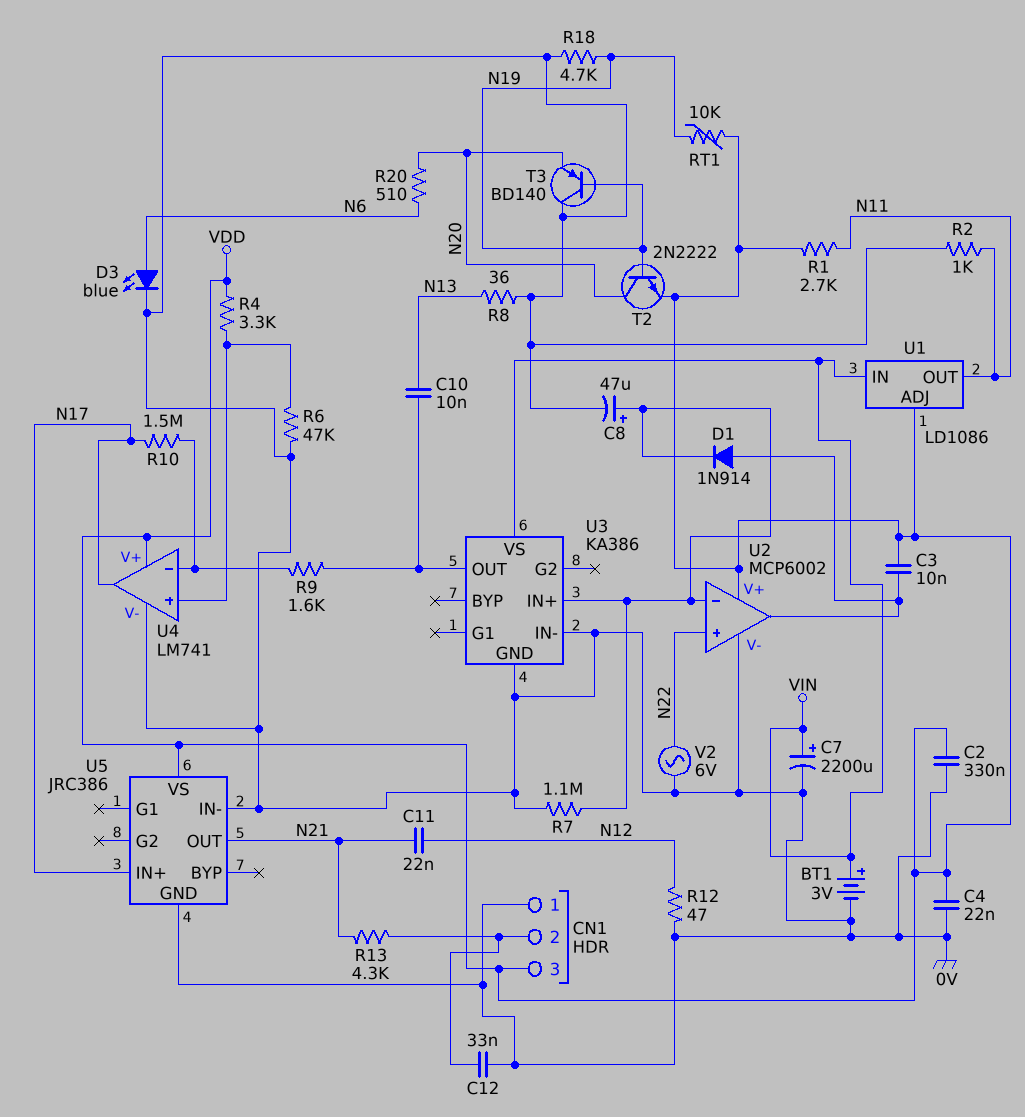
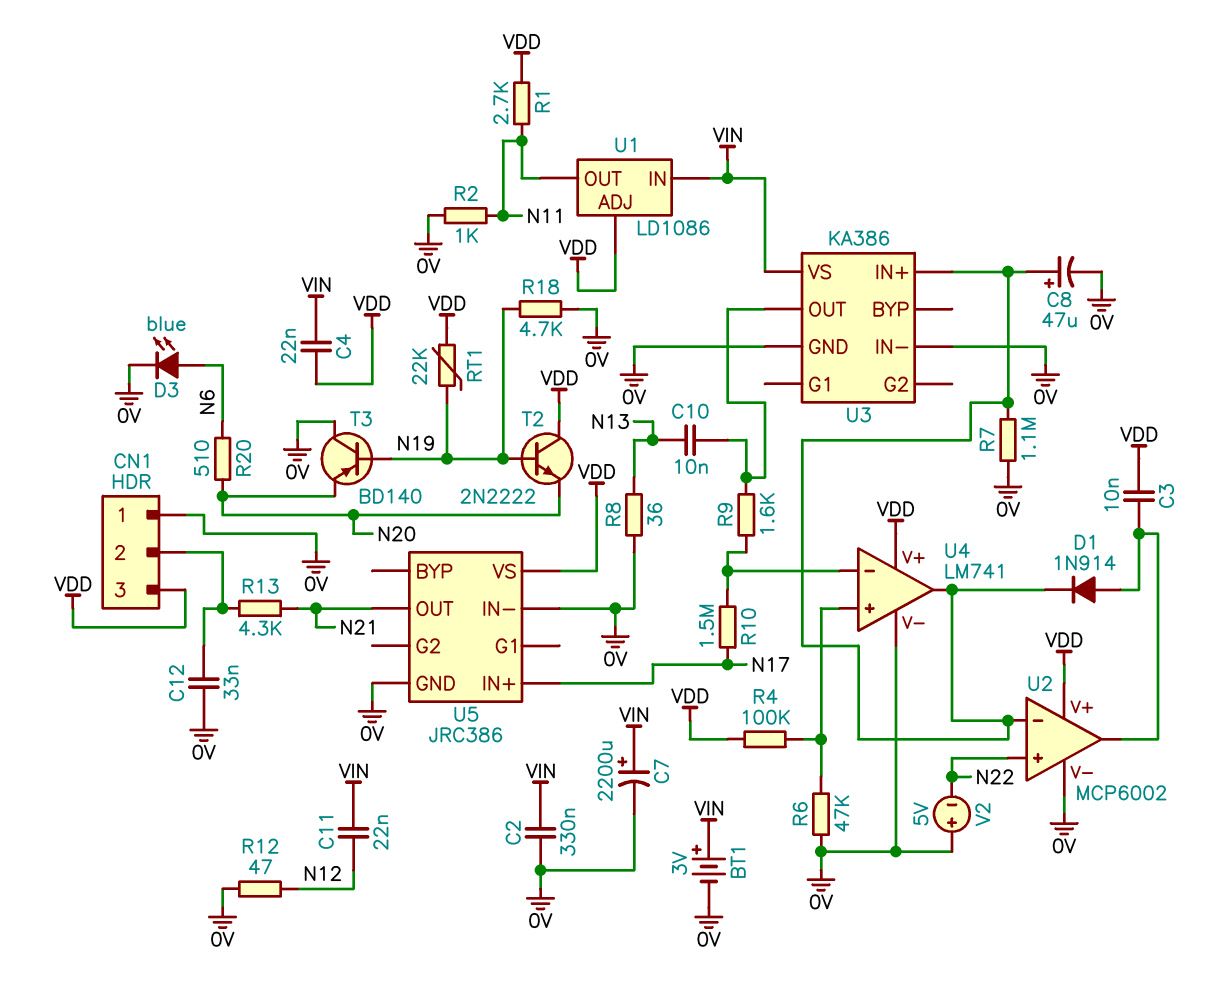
C2: 330nF (0V, VDD) -> 330nF (0V, VIN)
C4: 22nF (0V, VDD) -> 22nF (VDD, VIN)
C11: 22nF (N12, N21) -> 22nF (N12, VIN)
R4: 3.3k (U4/in+, VDD) -> 100k (U4/in+, VDD)
RT1: 10k (N19, VDD) -> 22k (N19, VDD)
T2: NPN 2N2222 (B N19, C N20, E VDD) -> NPN 2N2222 (B N19, C VDD, E N20)
U4 pin out: N17 -> U2/in-
V2: AC 6V (0V, N22) -> 5V (plus 0V, minus N22)

